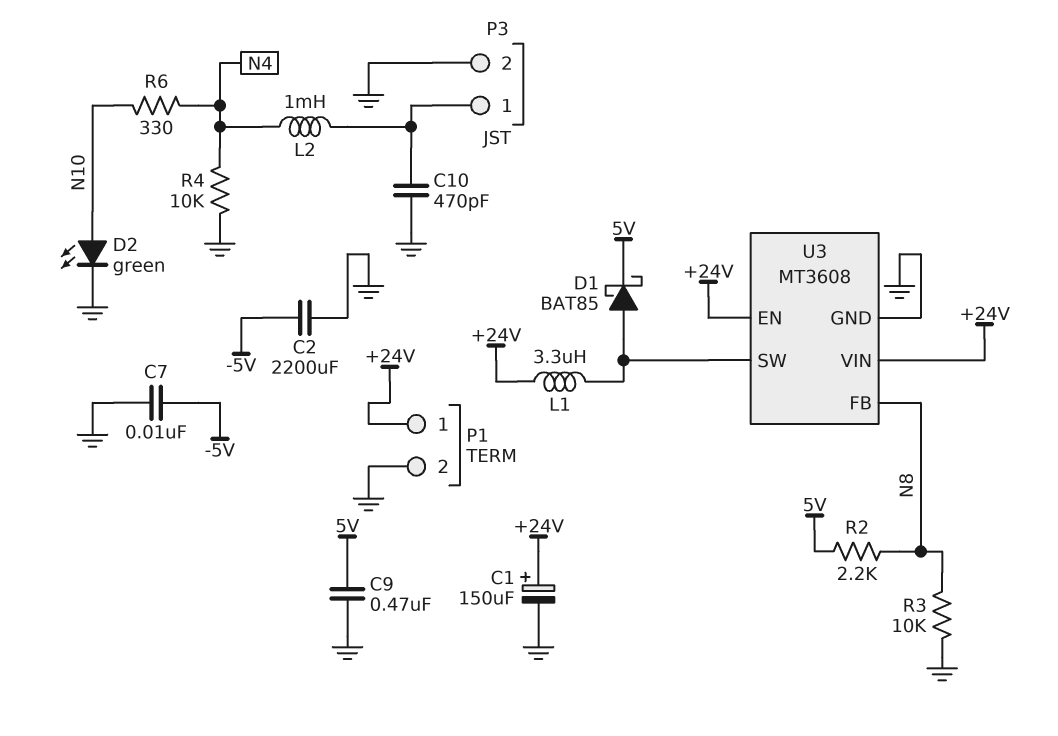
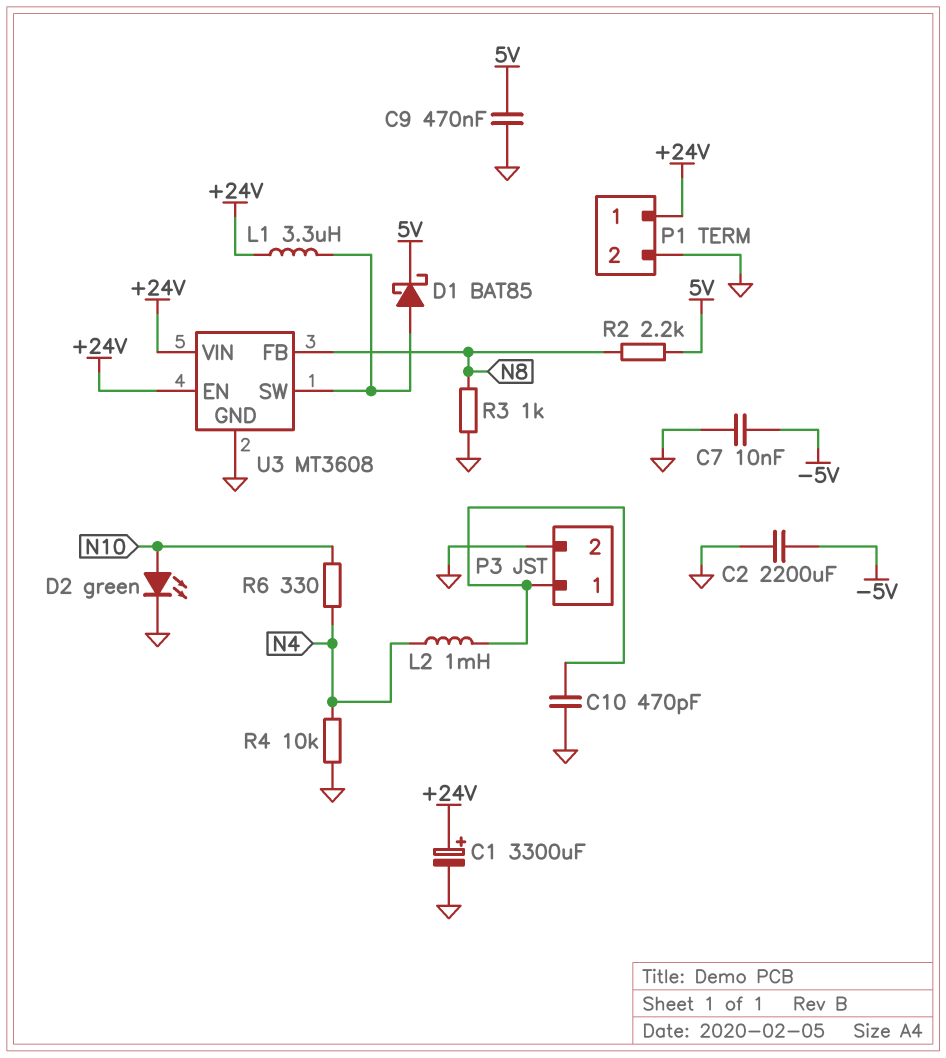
C1: 150uF (plus +24V, minus GND) -> 3300uF (plus +24V, minus GND)
R3: 10k (GND, N8) -> 1k (GND, N8)

